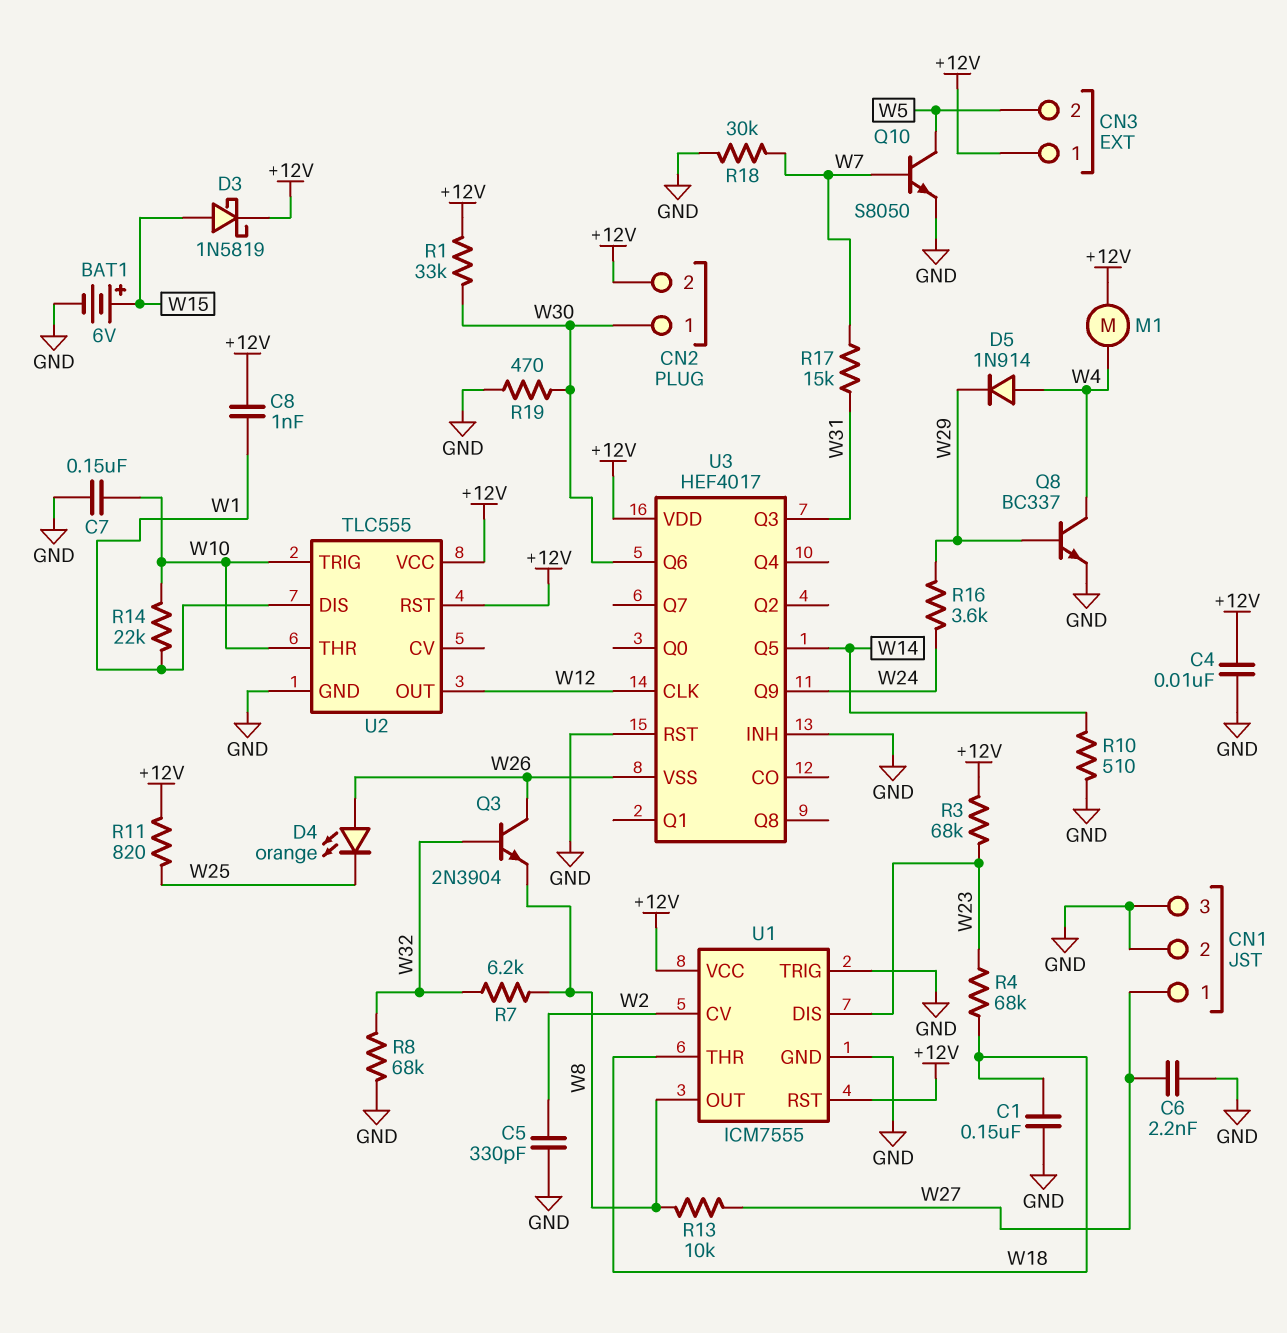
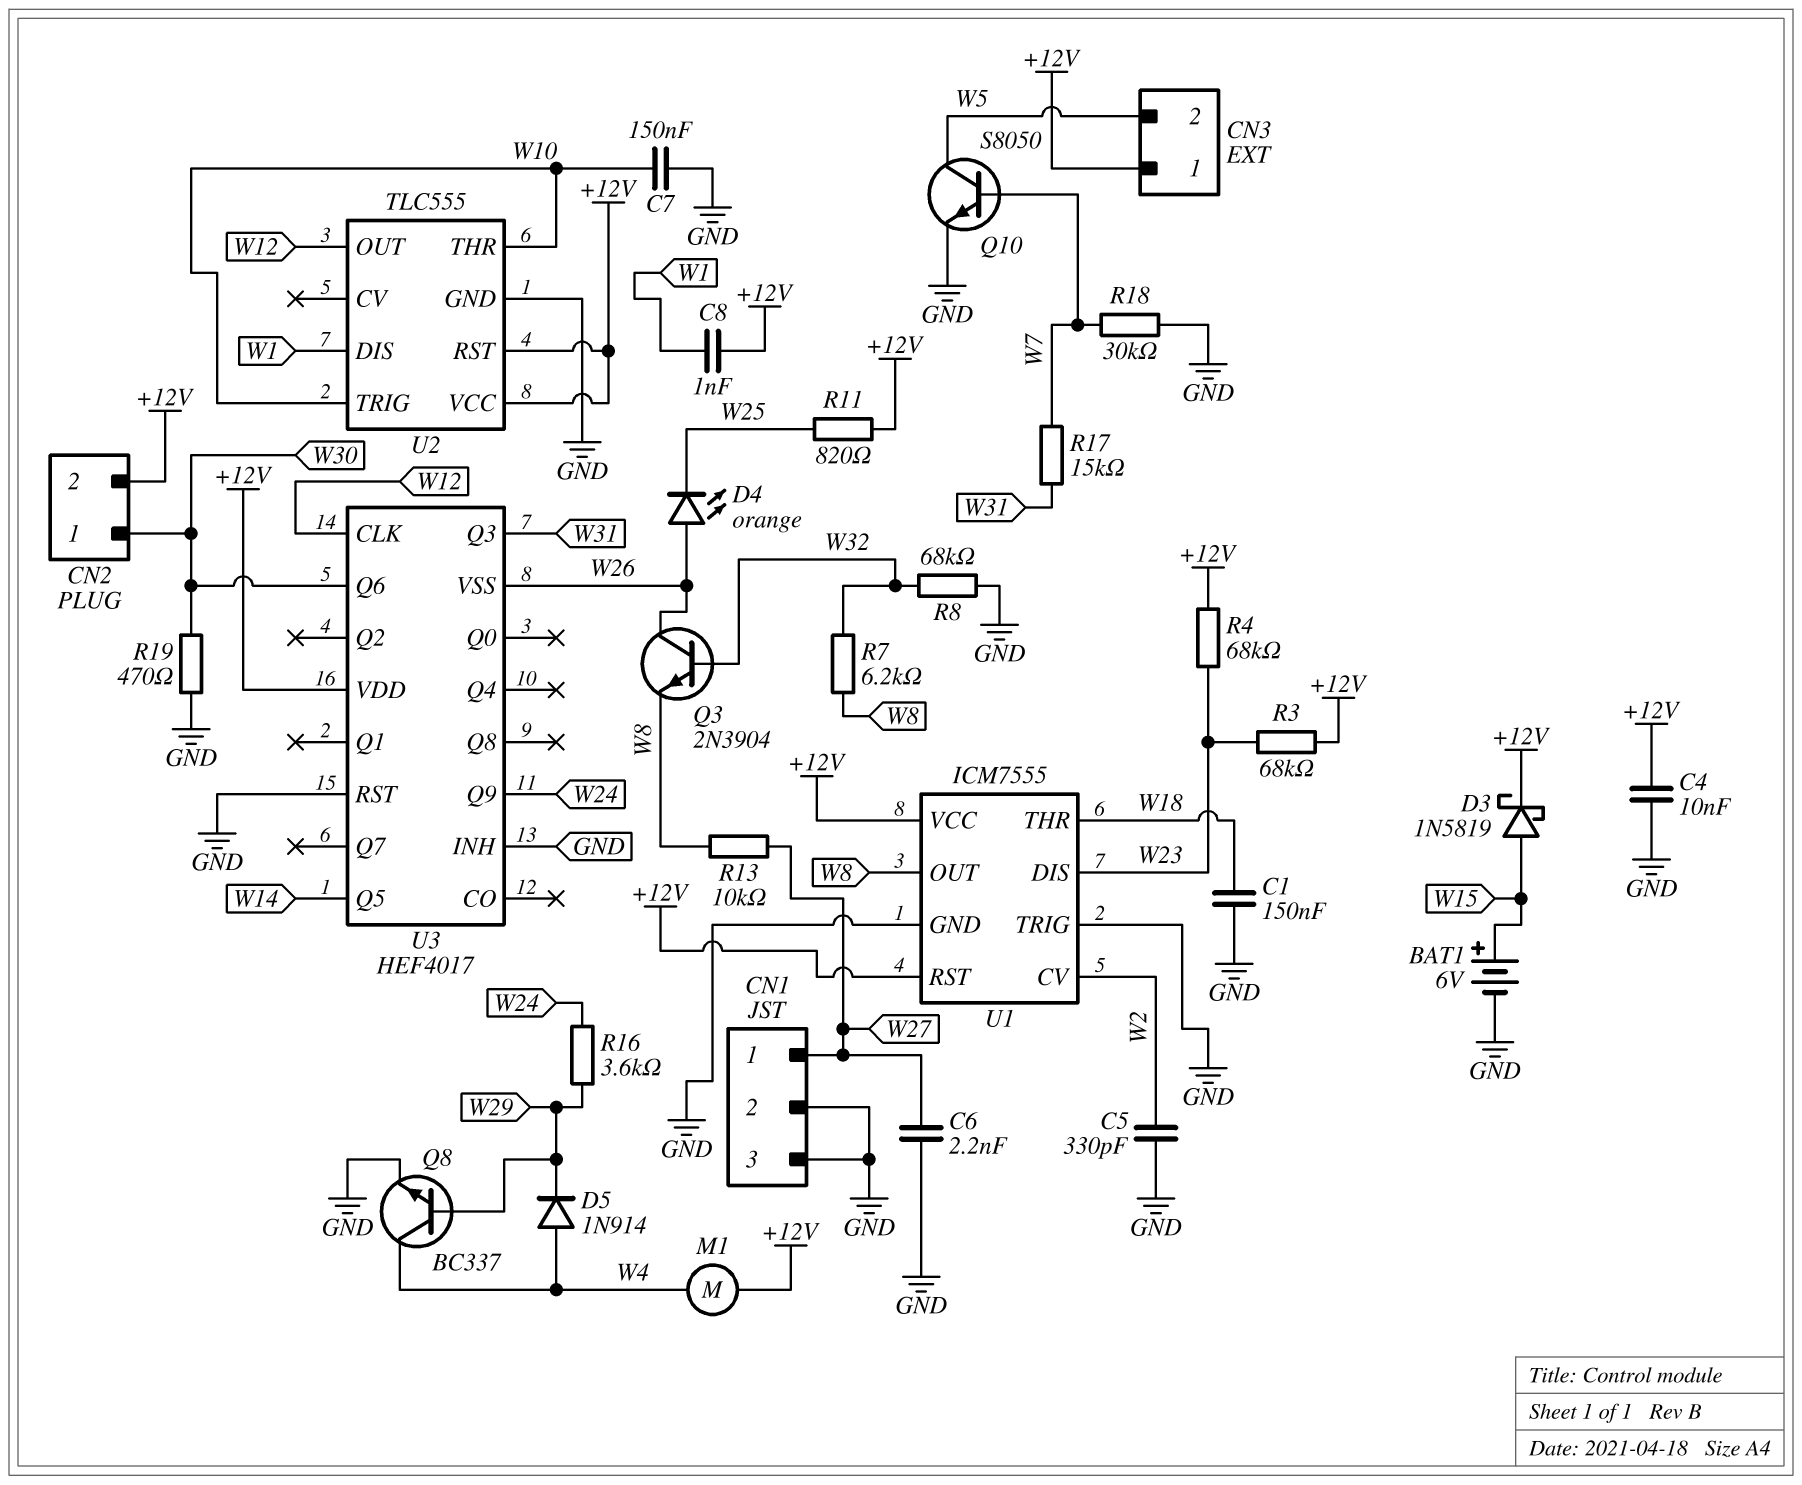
R1: 33k (+12V, W30) -> none
R4: 68k (W18, W23) -> 68k (+12V, W23)
R10: 510 (GND, W14) -> none
R14: 22k (W1, W10) -> none

